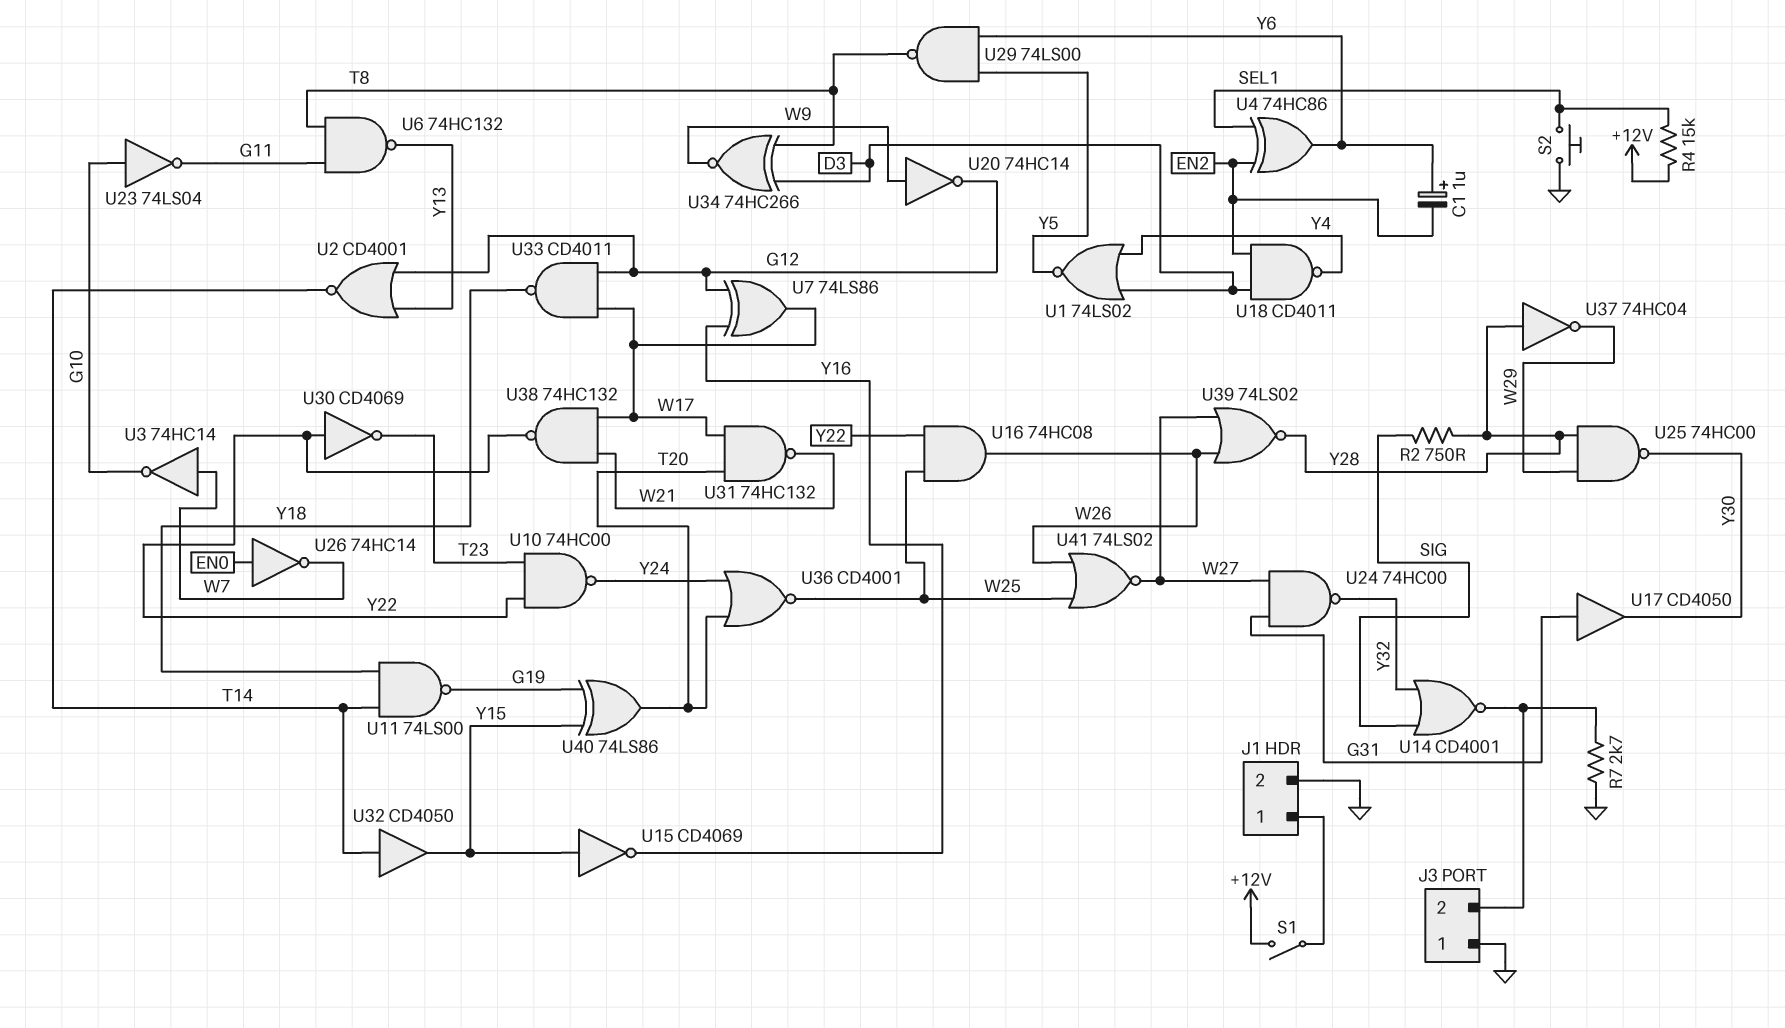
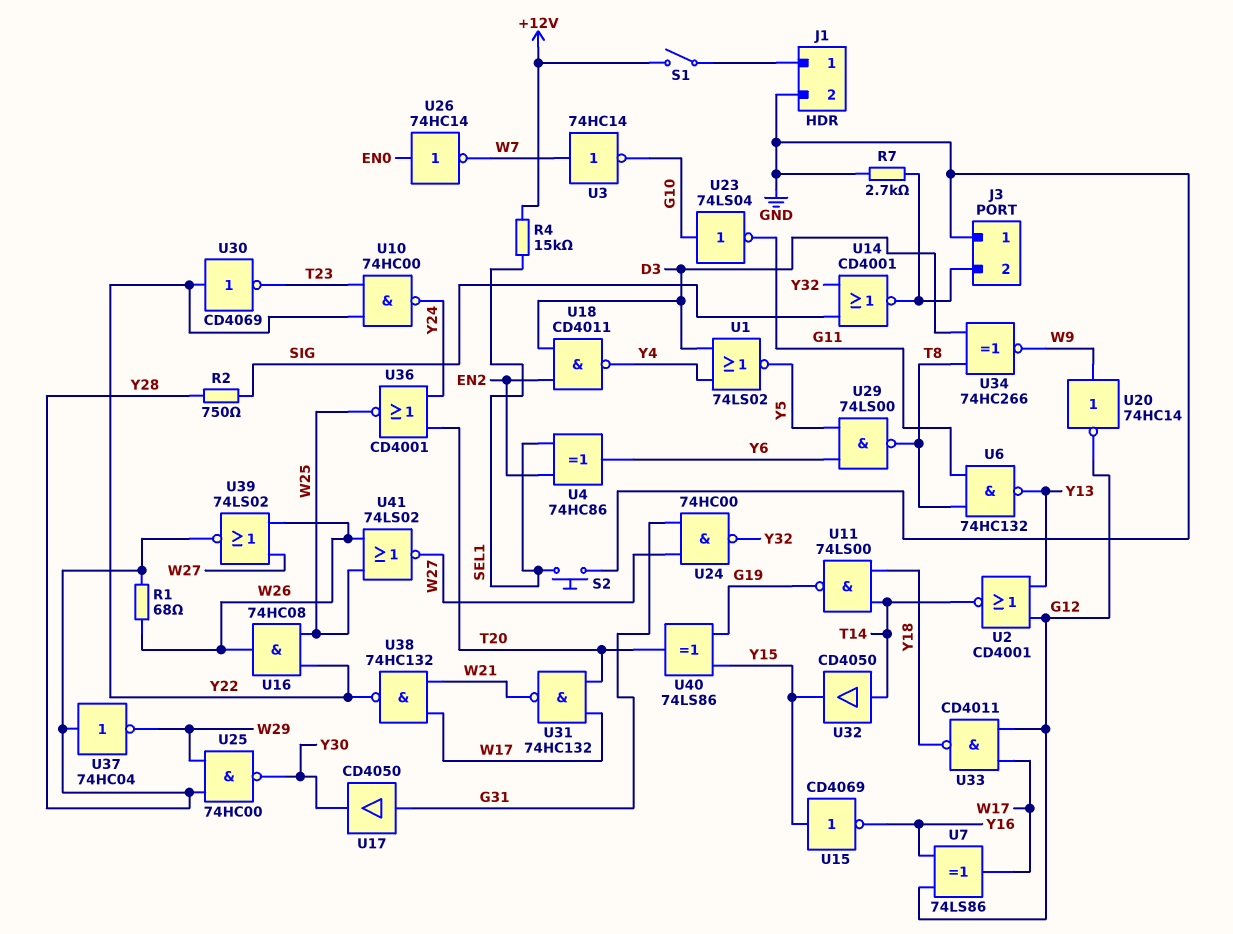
C1: 1uF (plus Y6, minus EN2) -> none
R1: none -> 68 (W26, Y28)

